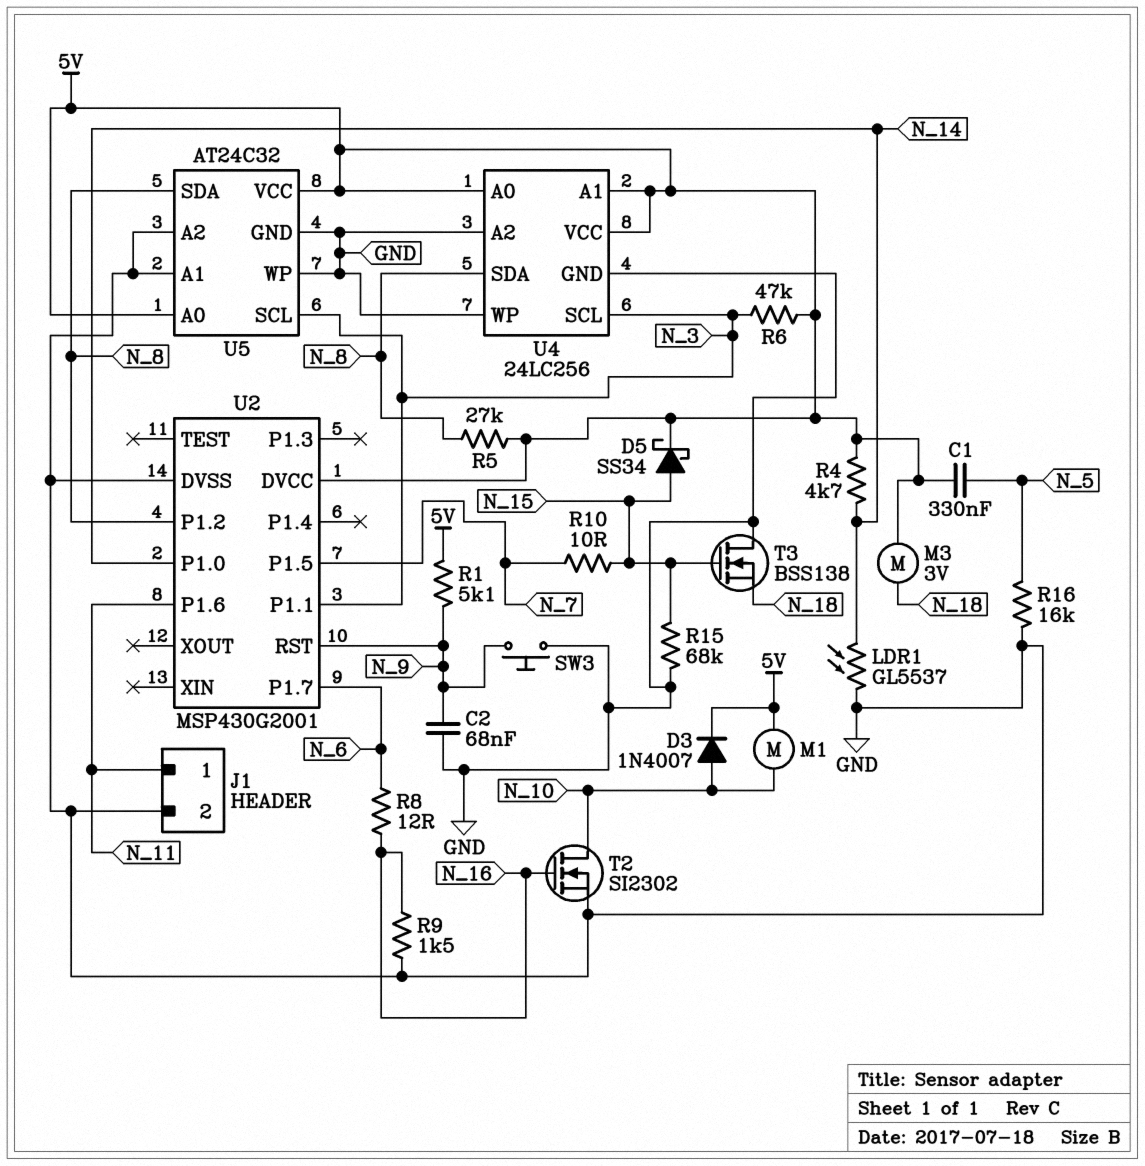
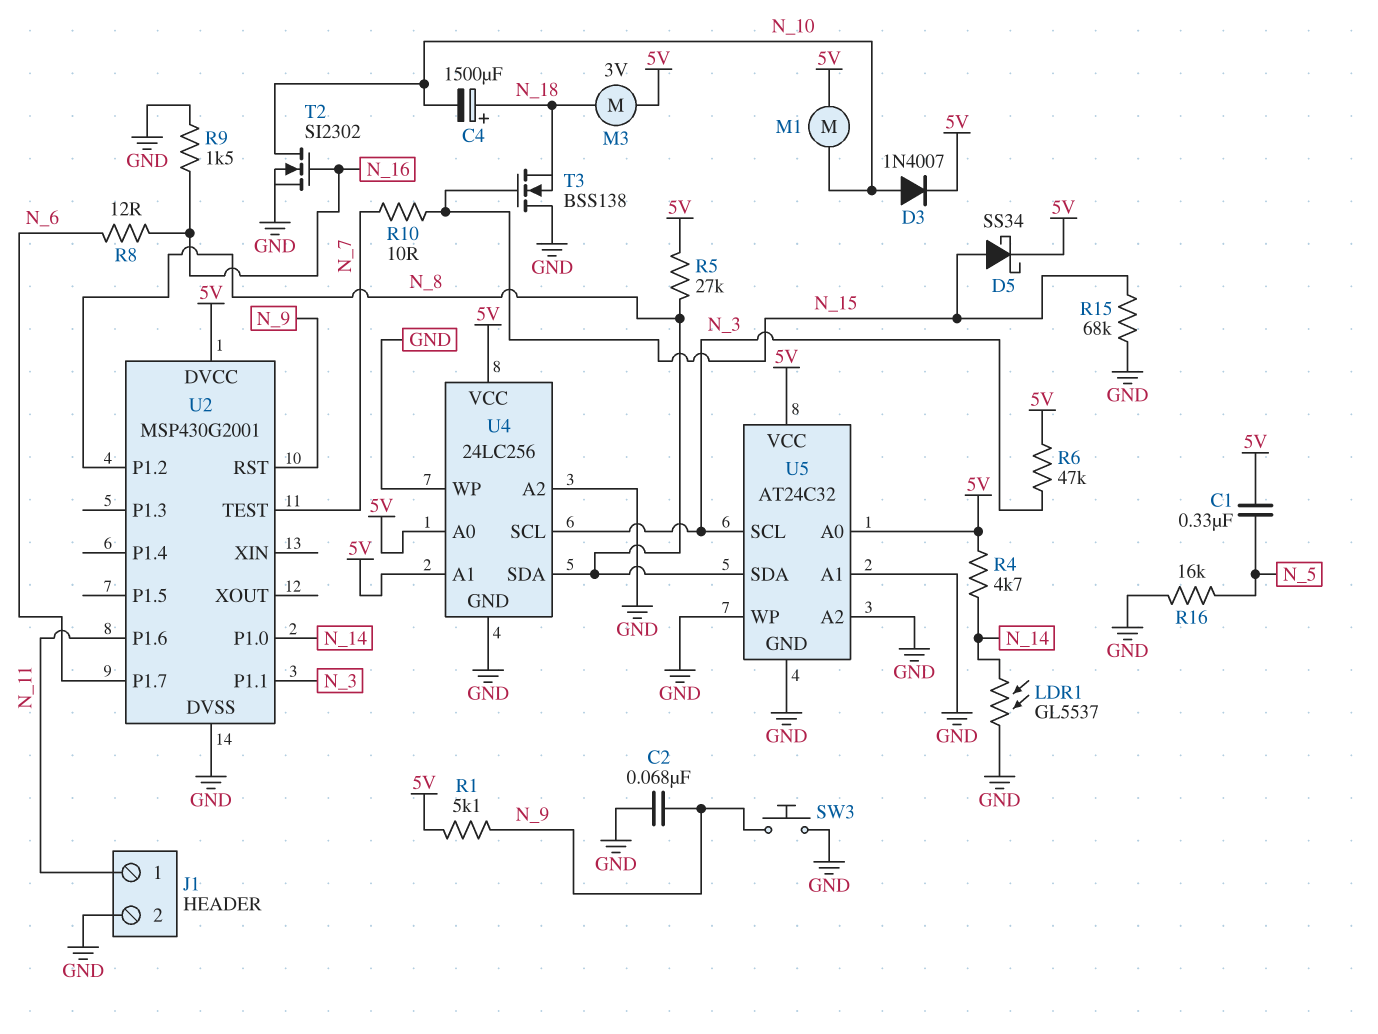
C4: none -> 1500uF (plus N_18, minus N_10)
U2 pin P1.5: N_7 -> none
U2 pin TEST: none -> N_7

